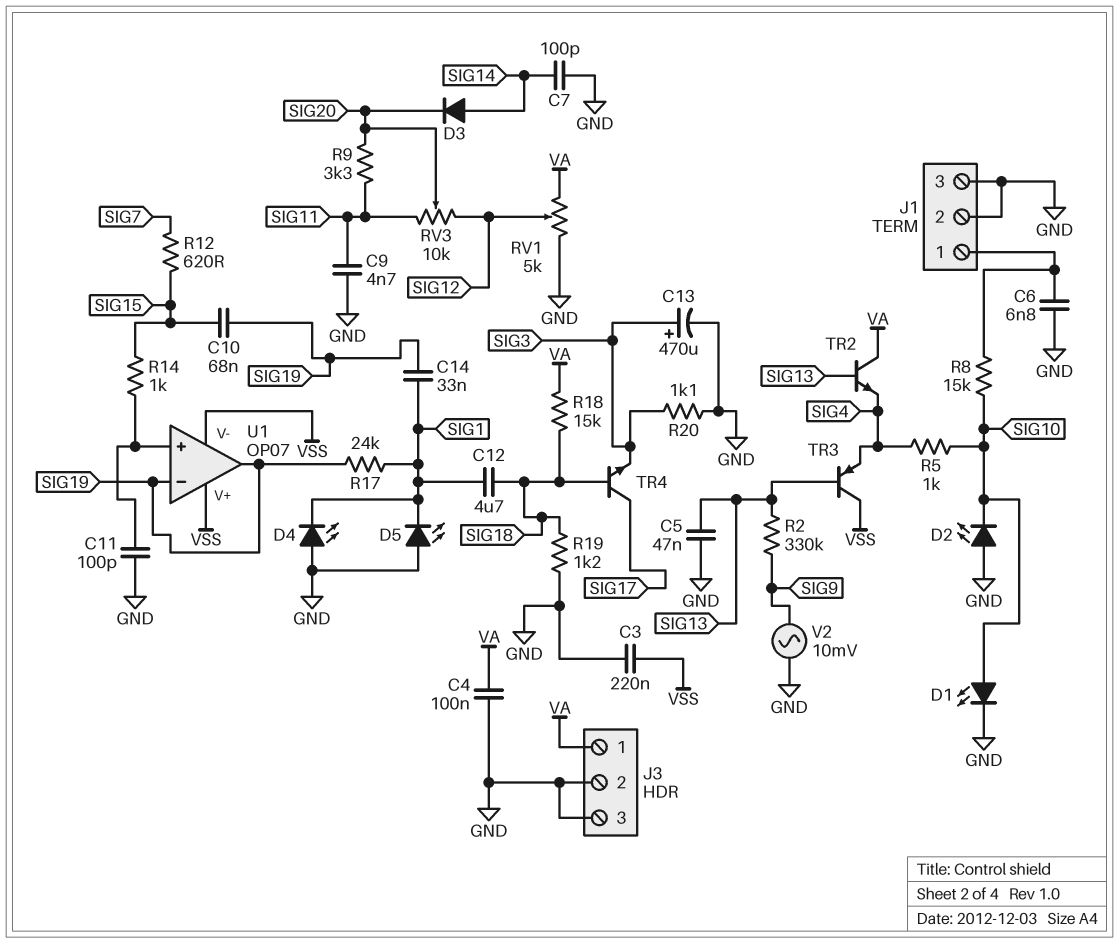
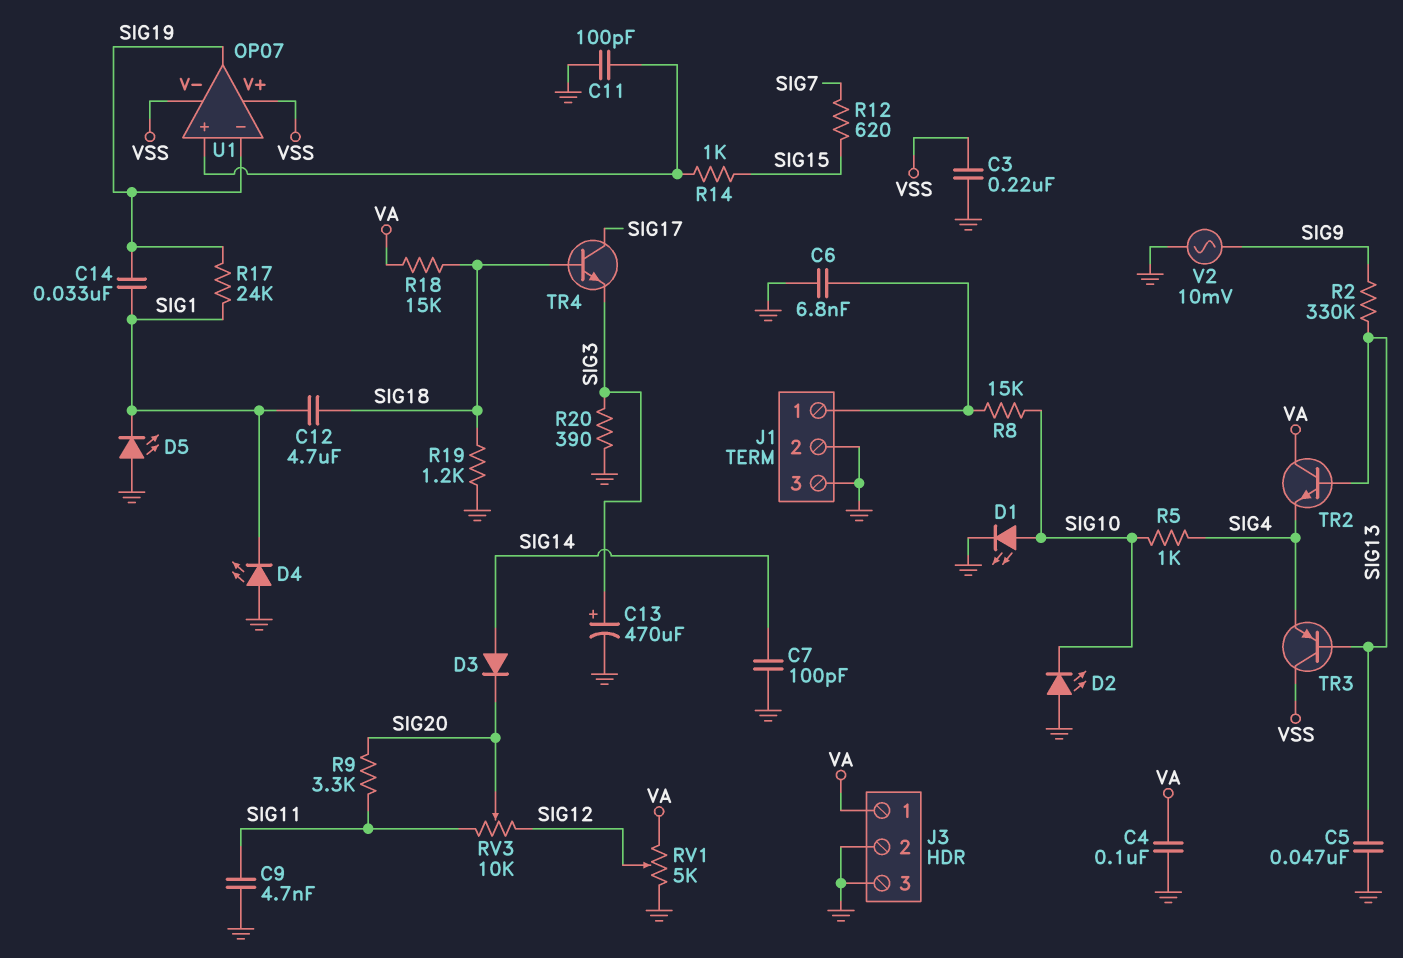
C10: 68nF (SIG15, SIG19) -> none
R20: 1.1k (GND, SIG3) -> 390 (GND, SIG3)

